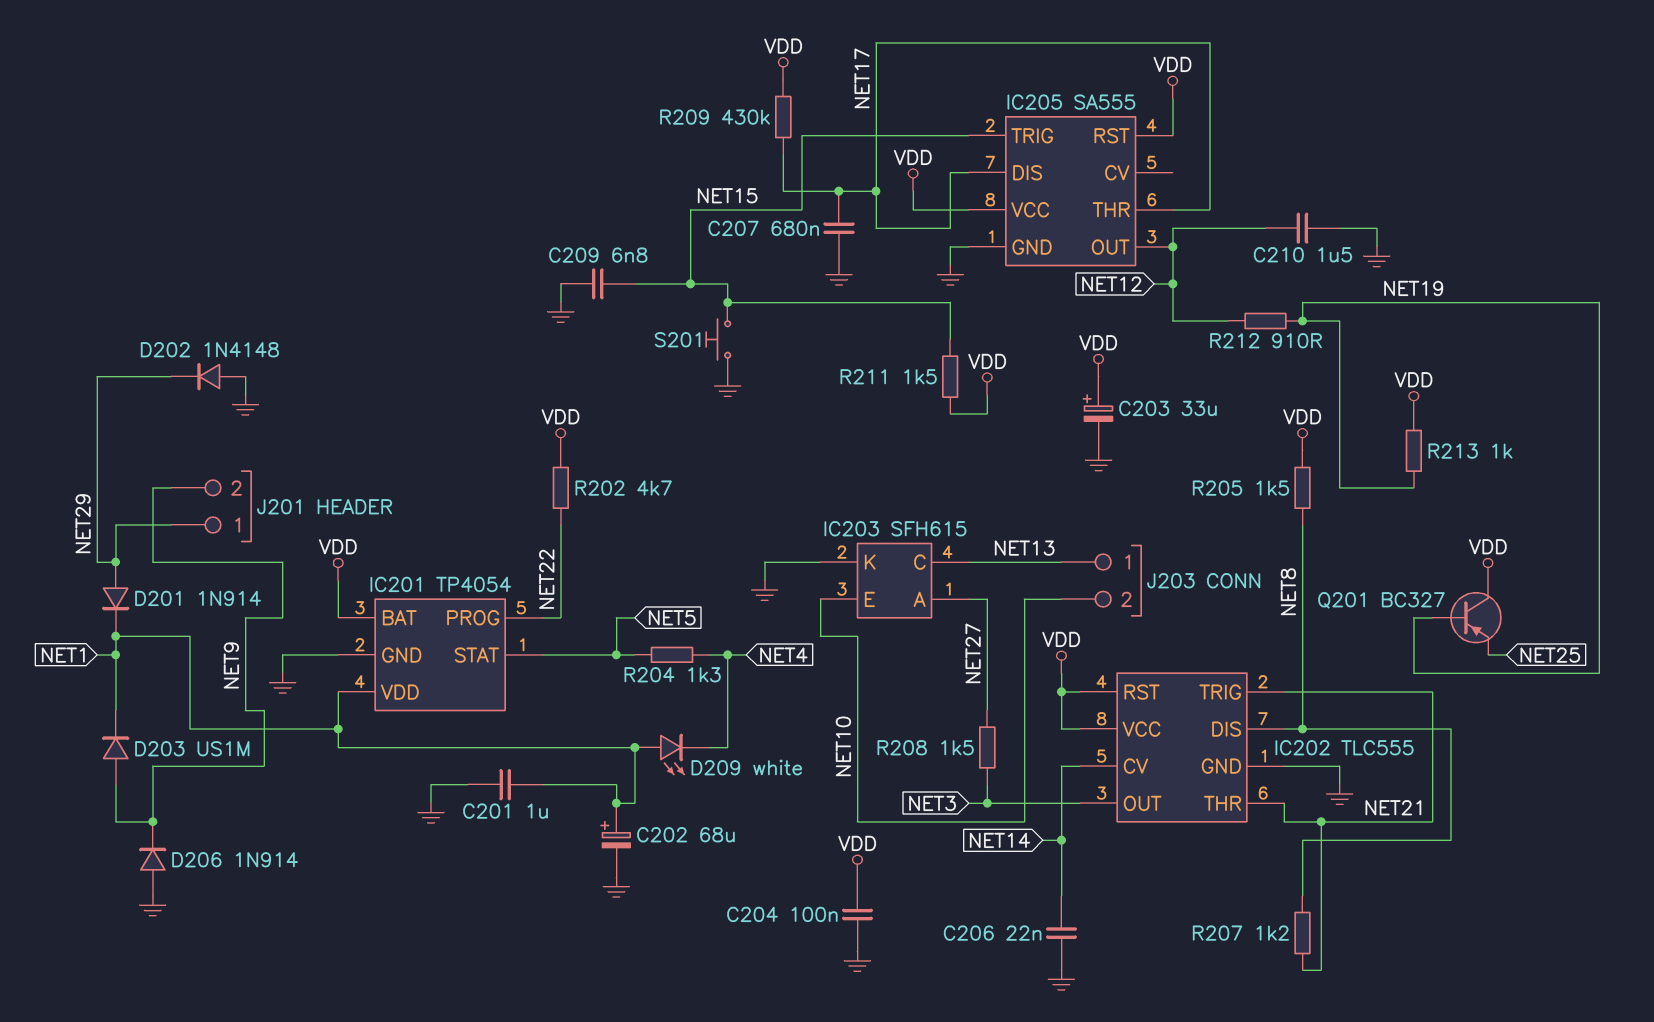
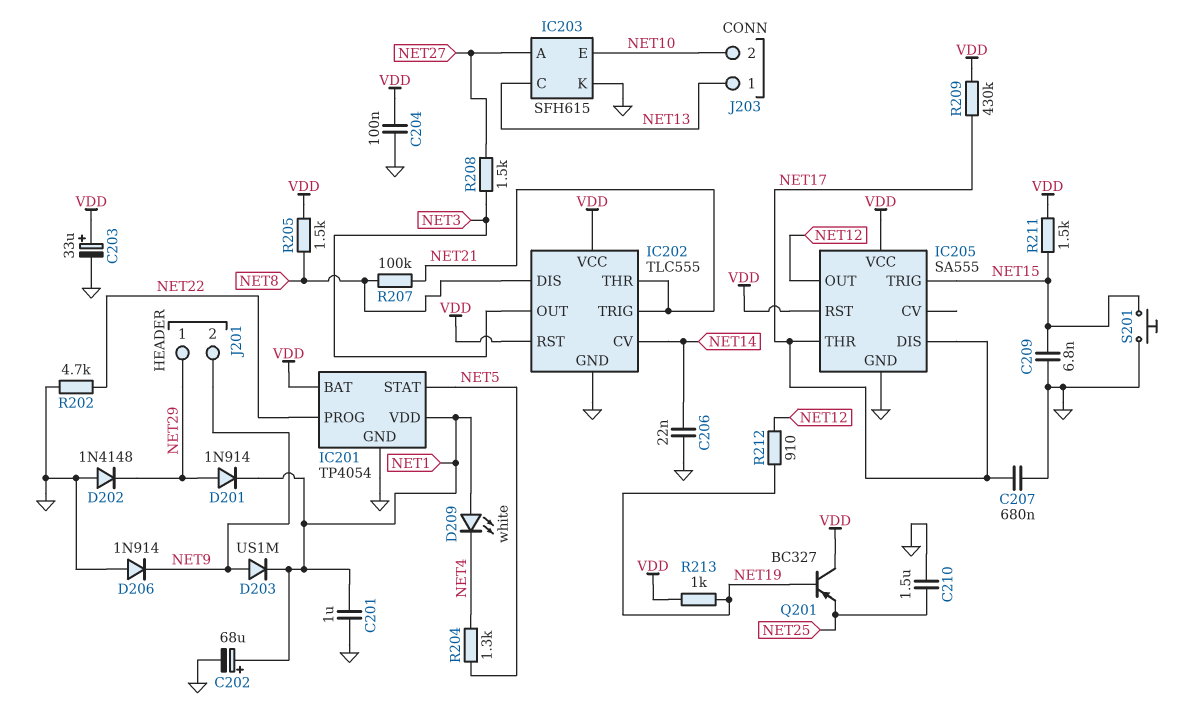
C210: 1.5uF (GND, NET12) -> 1.5uF (GND, NET25)
R202: 4.7k (NET22, VDD) -> 4.7k (GND, NET22)
R207: 1.2k (NET8, NET21) -> 100k (NET8, NET21)

